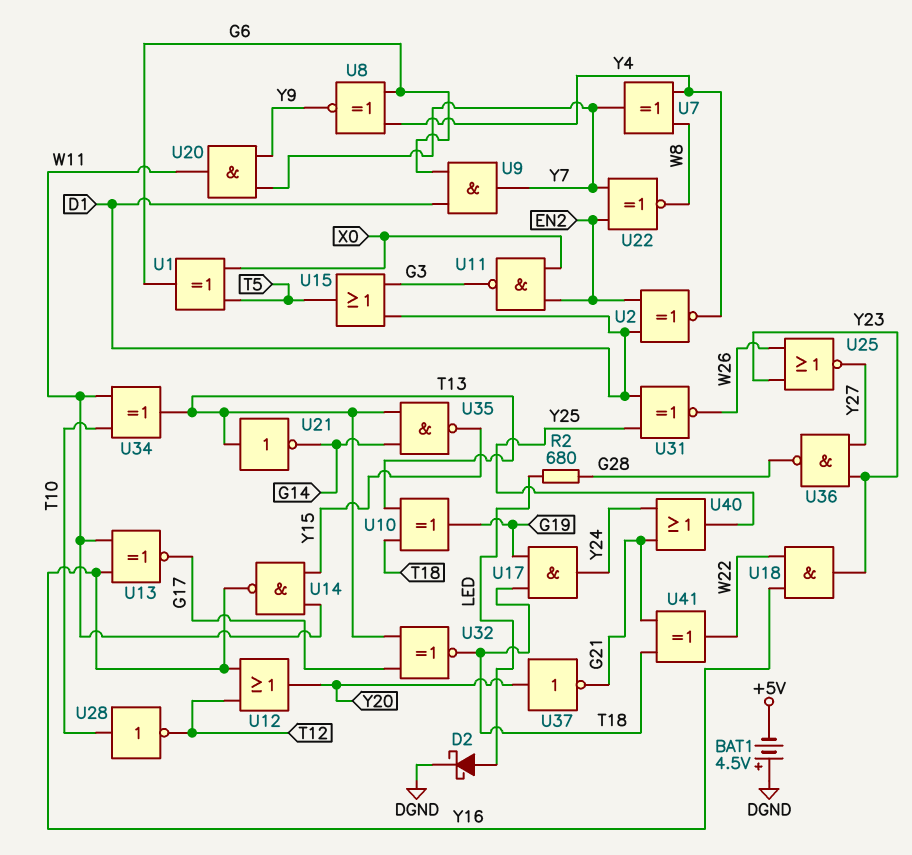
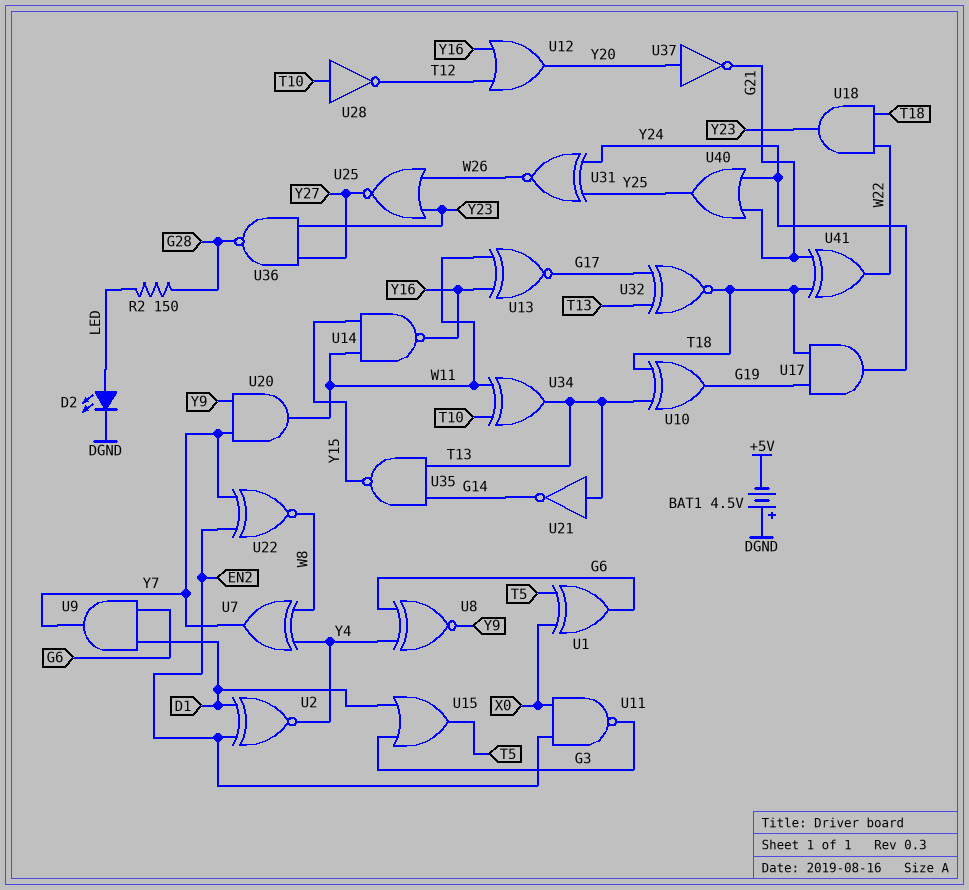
D2: schottky (A LED, K DGND) -> LED (A LED, K DGND)
R2: 680 (G28, LED) -> 150 (G28, LED)
U18: AND (in W22, in Y16, out Y23) -> AND (in T18, in W22, out Y23)
U31: XNOR (in D1, in Y25, out W26) -> XNOR (in Y24, in Y25, out W26)

